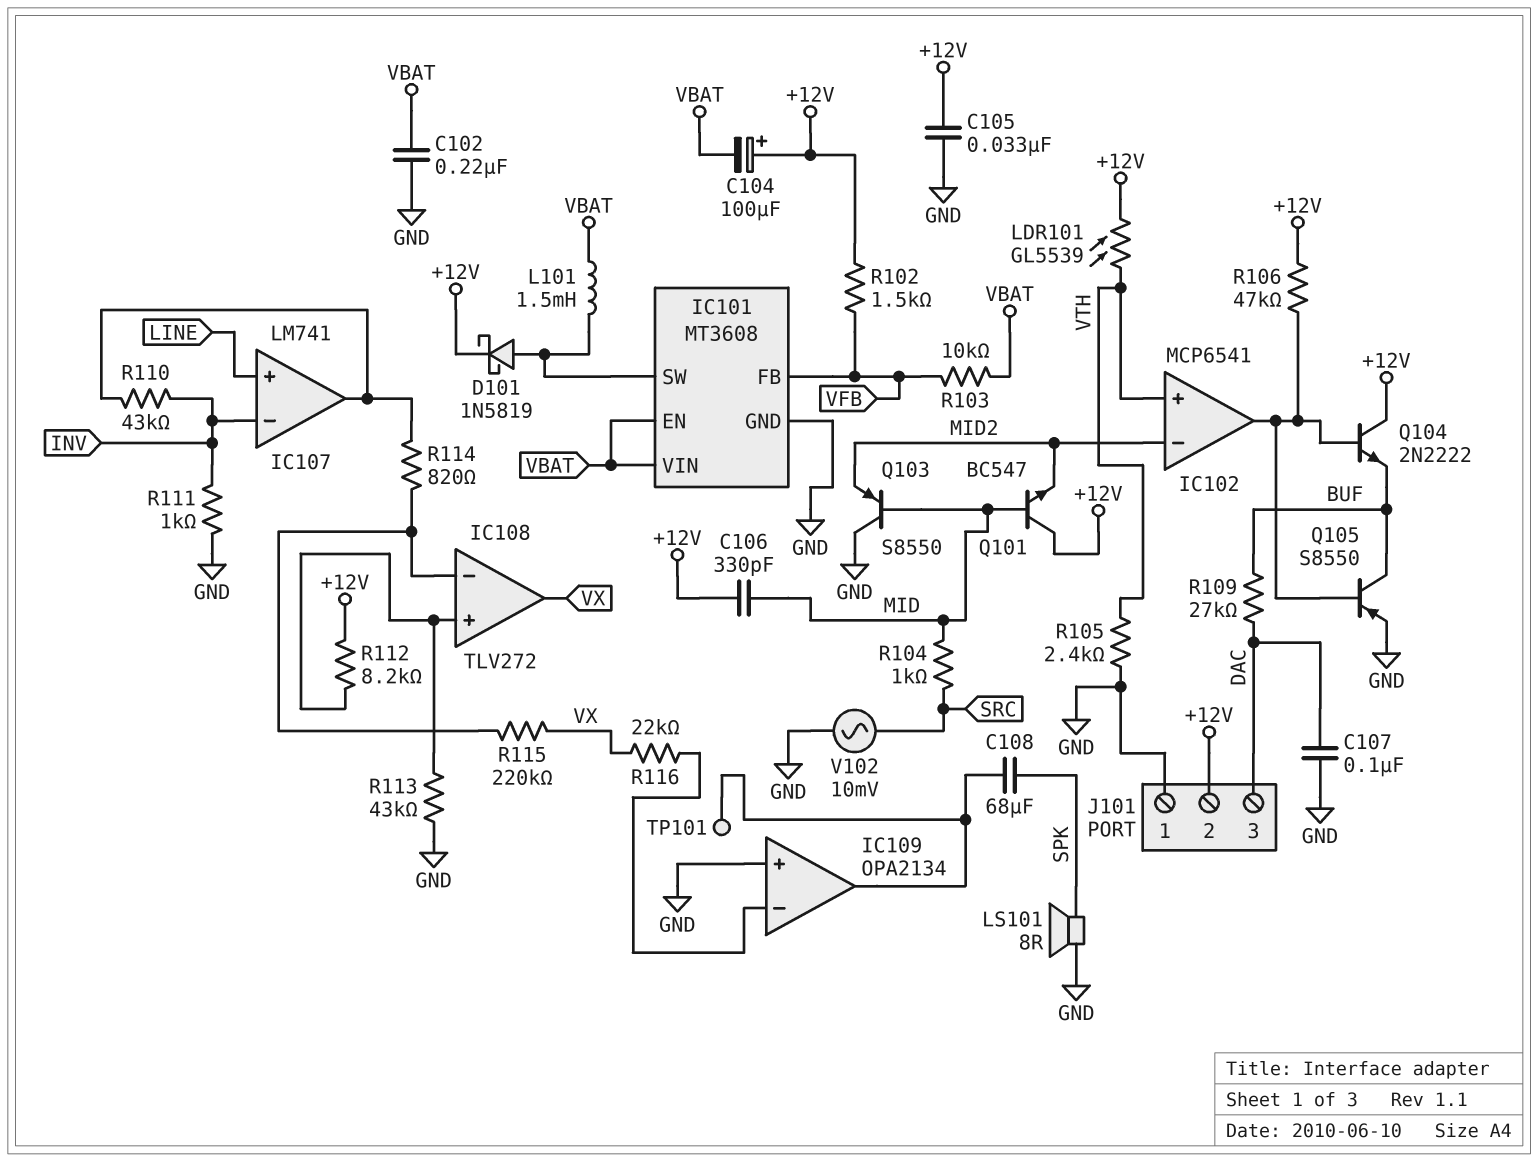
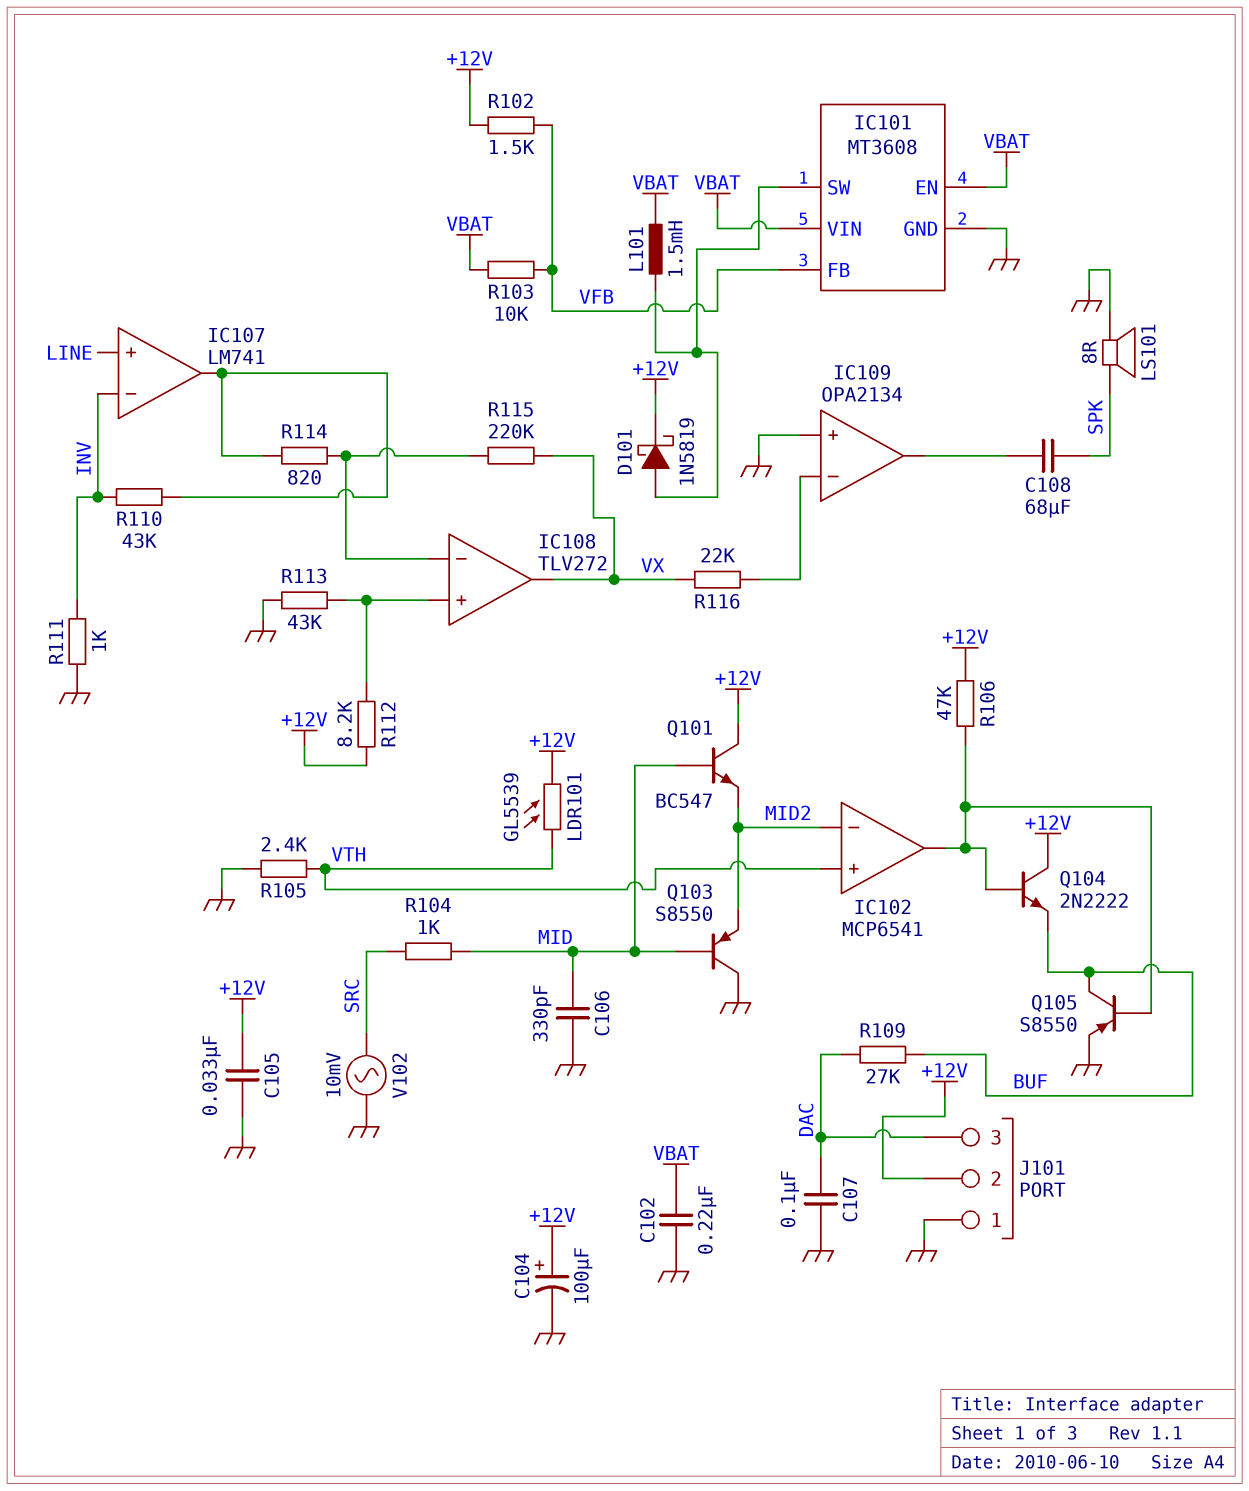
C104: 100uF (plus +12V, minus VBAT) -> 100uF (plus +12V, minus GND)
C106: 330pF (+12V, MID) -> 330pF (GND, MID)
TP101: test point (IC109/out) -> none

